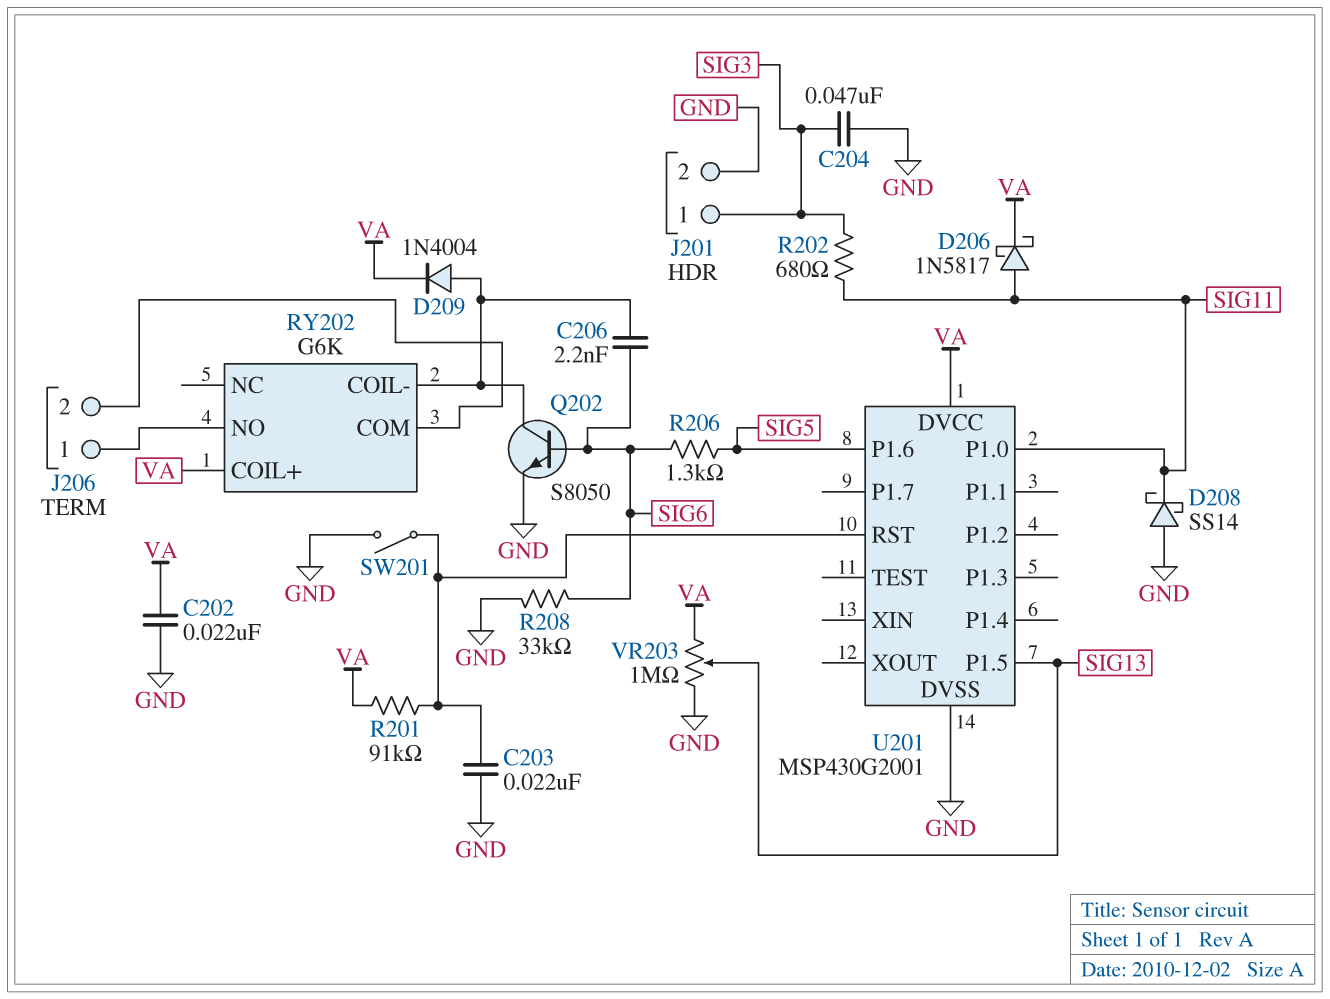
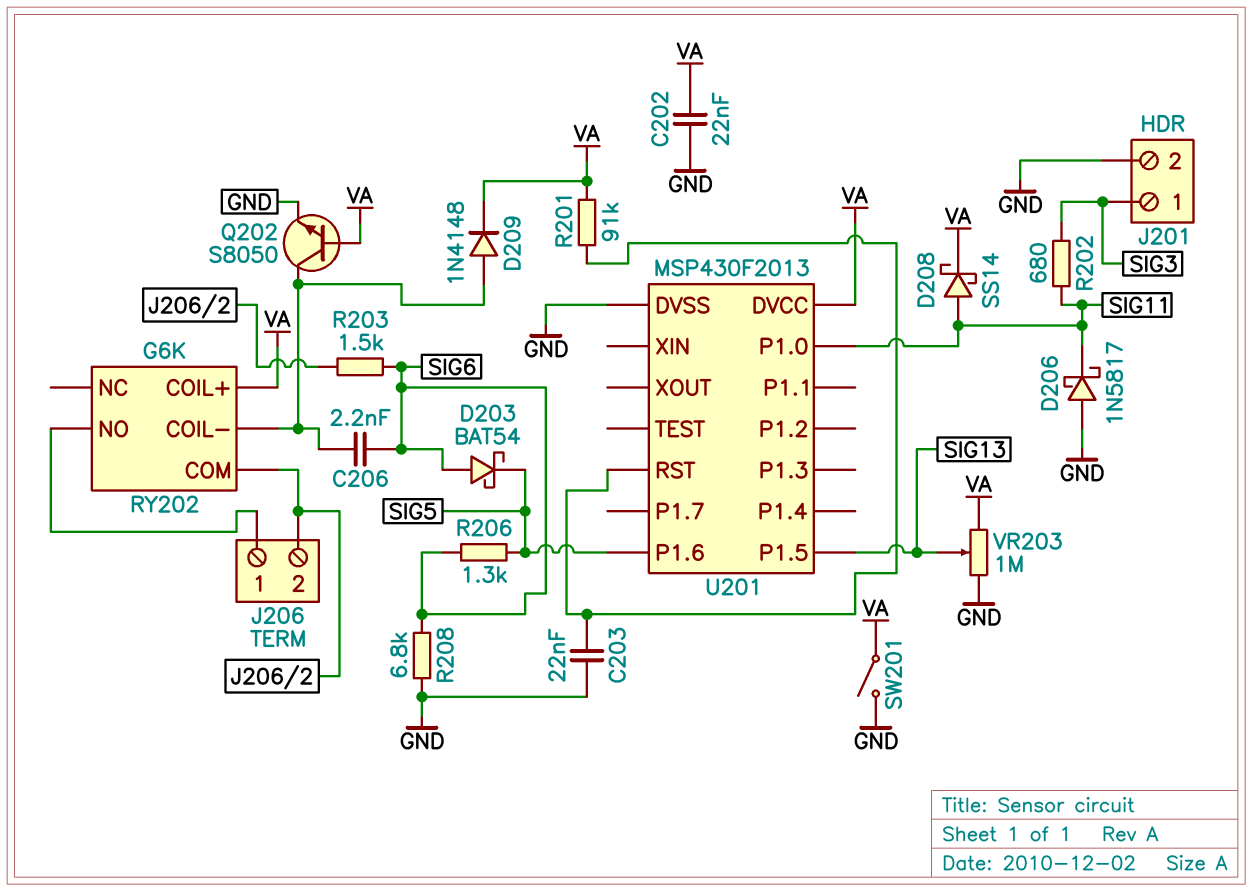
C204: 47nF (GND, SIG3) -> none
D203: none -> schottky BAT54 (A SIG6, K SIG5)
D206: schottky 1N5817 (A SIG11, K VA) -> schottky 1N5817 (A GND, K SIG11)
D208: schottky SS14 (A GND, K SIG11) -> schottky SS14 (A SIG11, K VA)
D209: diode 1N4004 (A RY202/COIL-, K VA) -> diode 1N4148 (A RY202/COIL-, K VA)
Q202: NPN S8050 (B SIG6, C RY202/COIL-, E GND) -> NPN S8050 (B VA, C RY202/COIL-, E GND)
R203: none -> 1.5k (J206/2, SIG6)
R208: 33k (GND, SIG6) -> 6.8k (GND, SIG6)
SW201: switch (GND, U201/RST) -> switch (GND, VA)
U201: MSP430G2001 -> MSP430F2013

